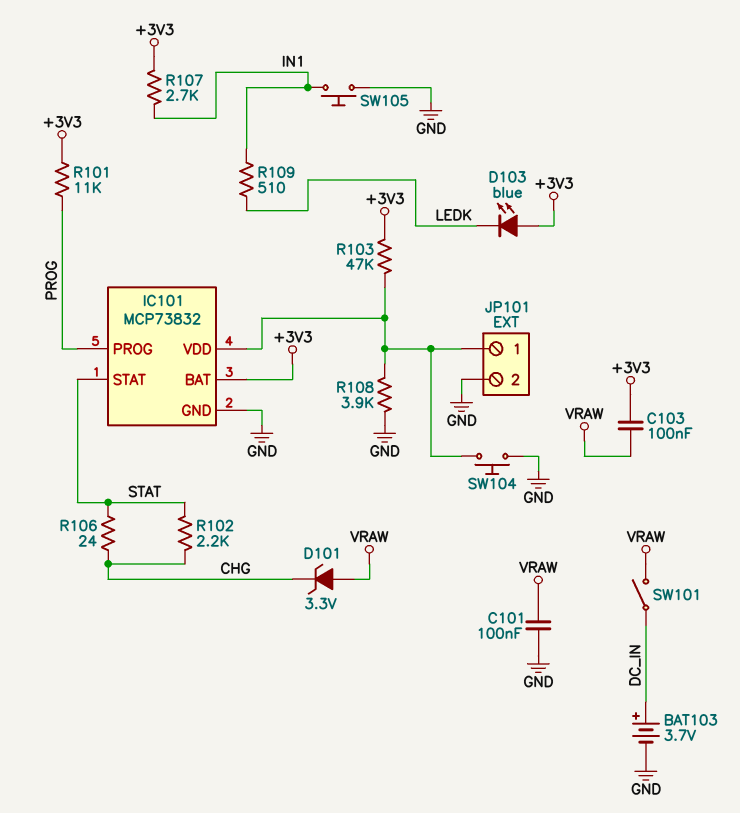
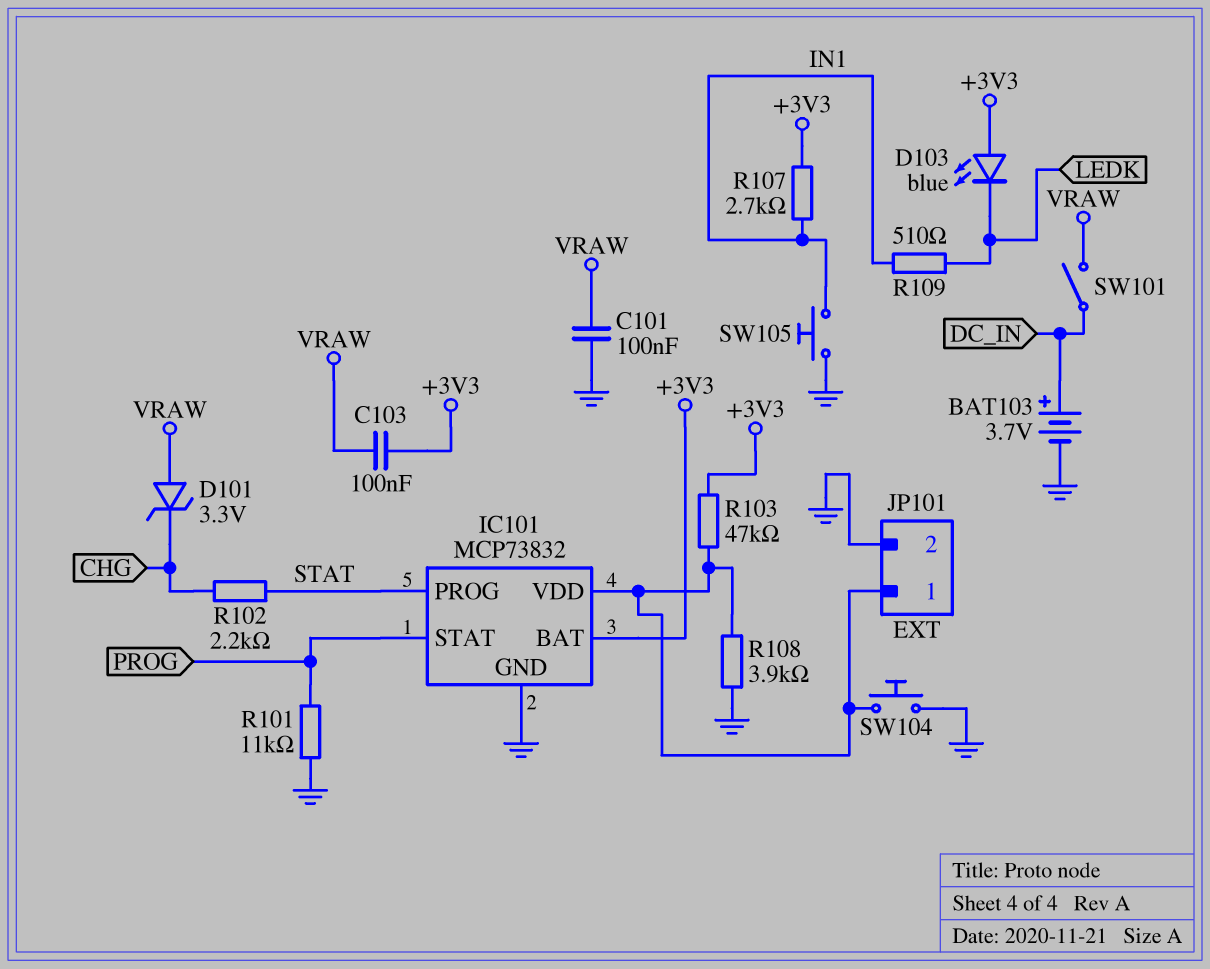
IC101 pin PROG: PROG -> STAT
IC101 pin STAT: STAT -> PROG
R101: 11k (+3V3, PROG) -> 11k (GND, PROG)
R106: 24 (CHG, STAT) -> none

